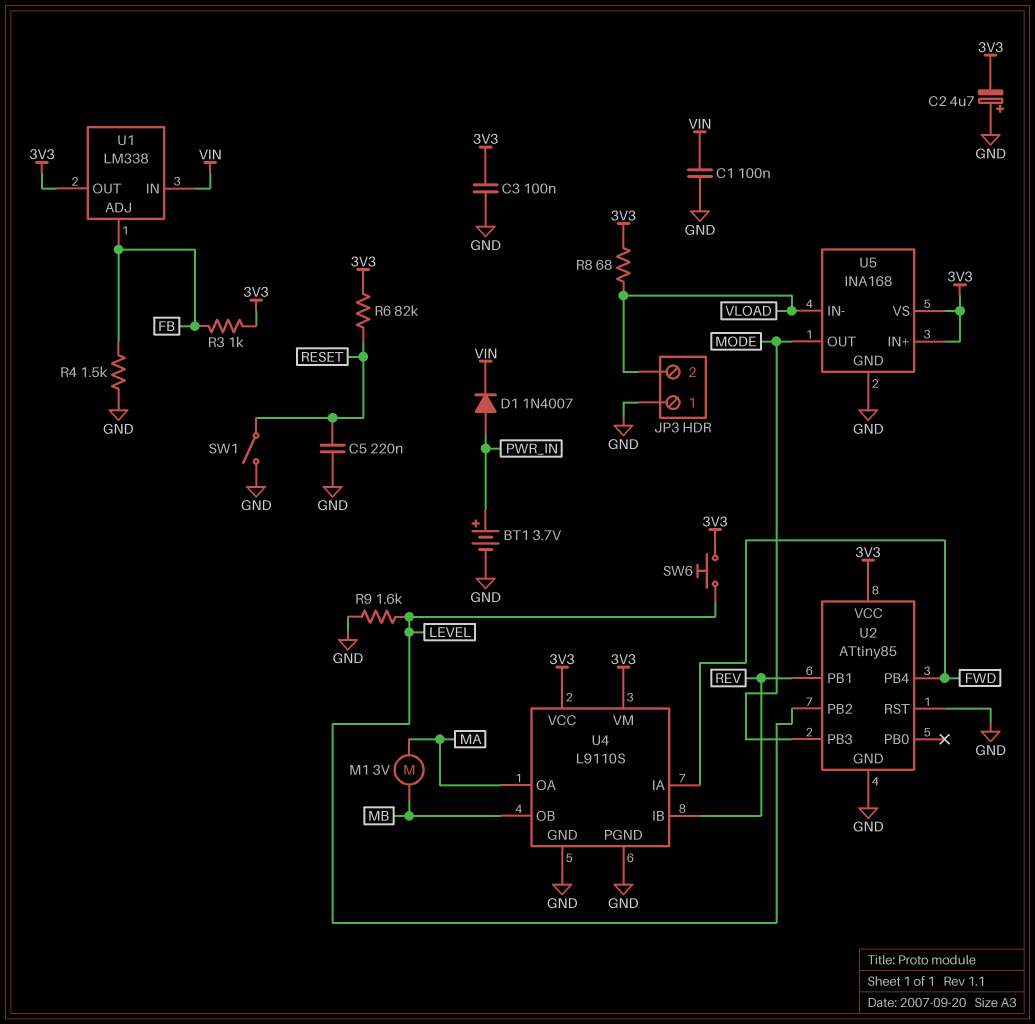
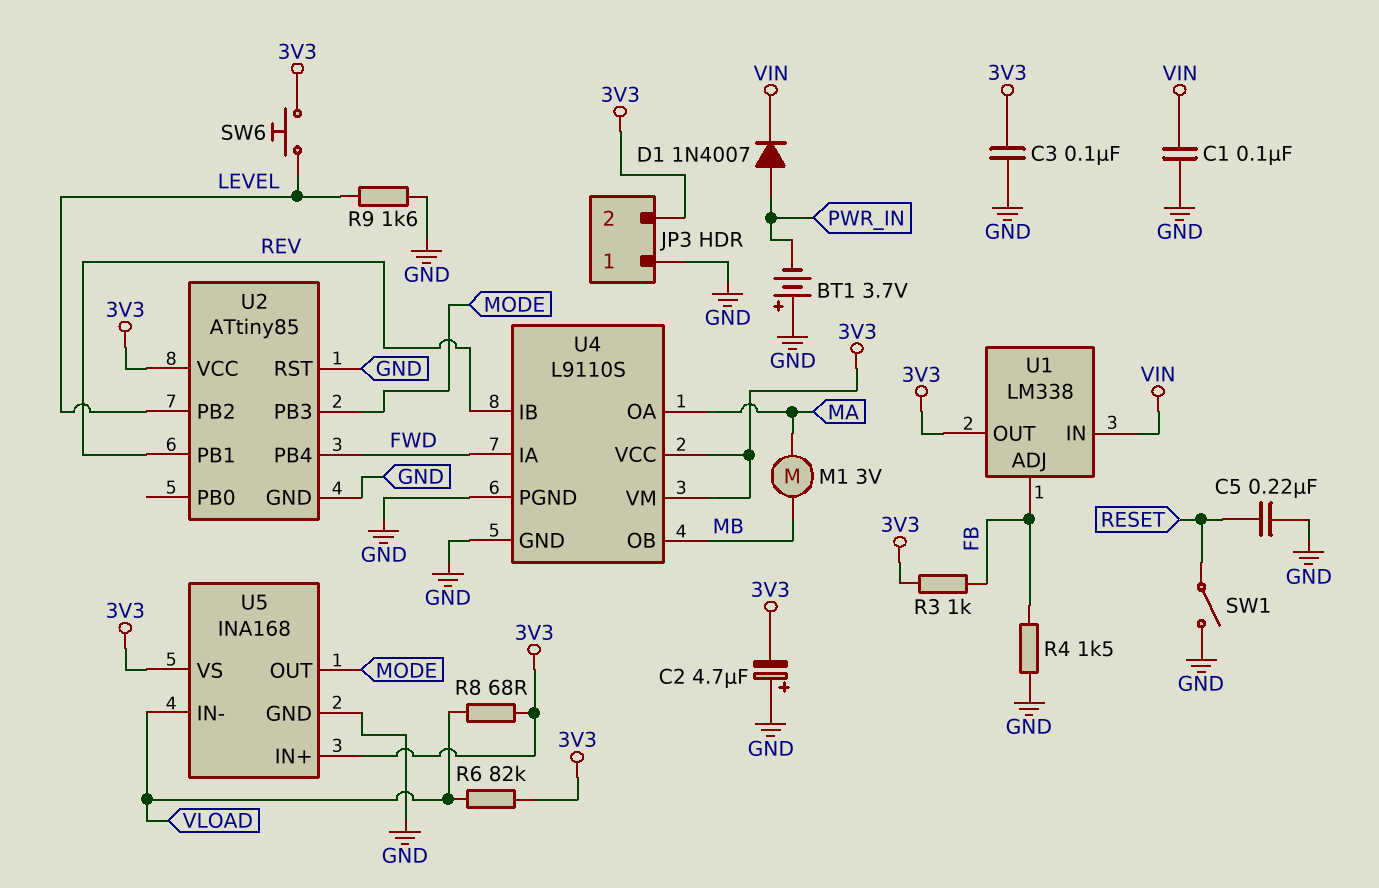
BT1: 3.7V (plus PWR_IN, minus GND) -> 3.7V (plus GND, minus PWR_IN)
JP3 pin 2: VLOAD -> 3V3
R6: 82k (3V3, RESET) -> 82k (3V3, VLOAD)

